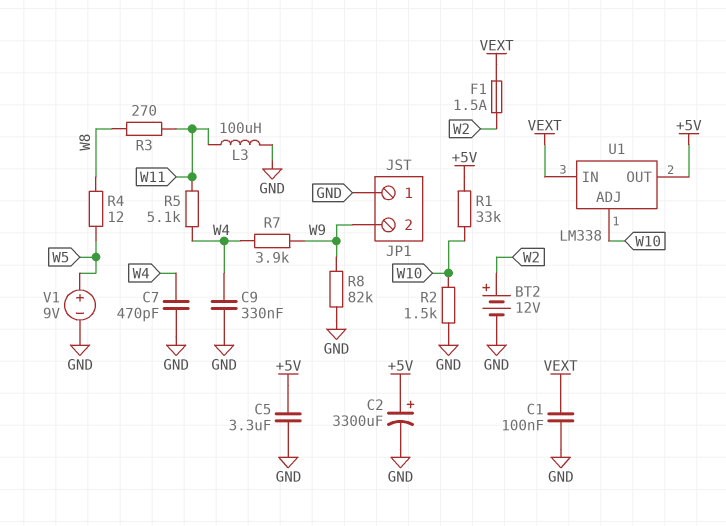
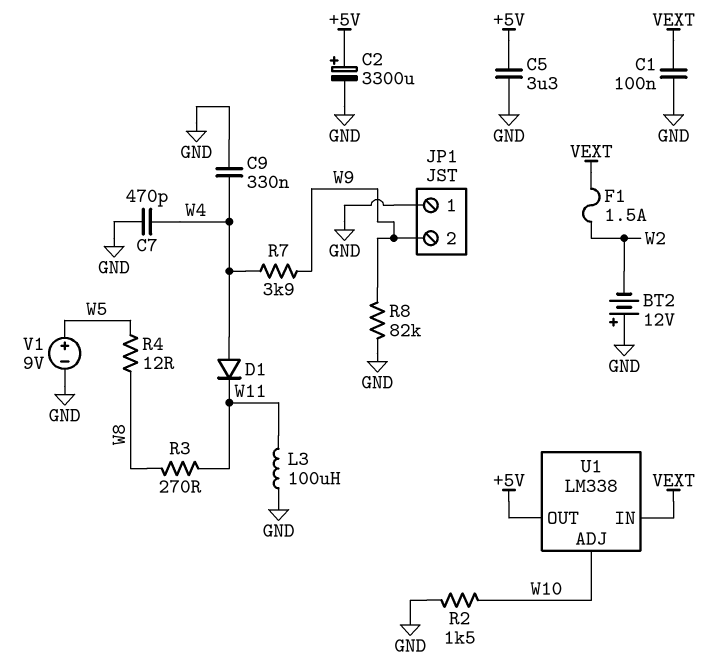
BT2: 12V (plus W2, minus GND) -> 12V (plus GND, minus W2)
D1: none -> diode (A W4, K W11)
R1: 33k (+5V, W10) -> none
R5: 5.1k (W4, W11) -> none

